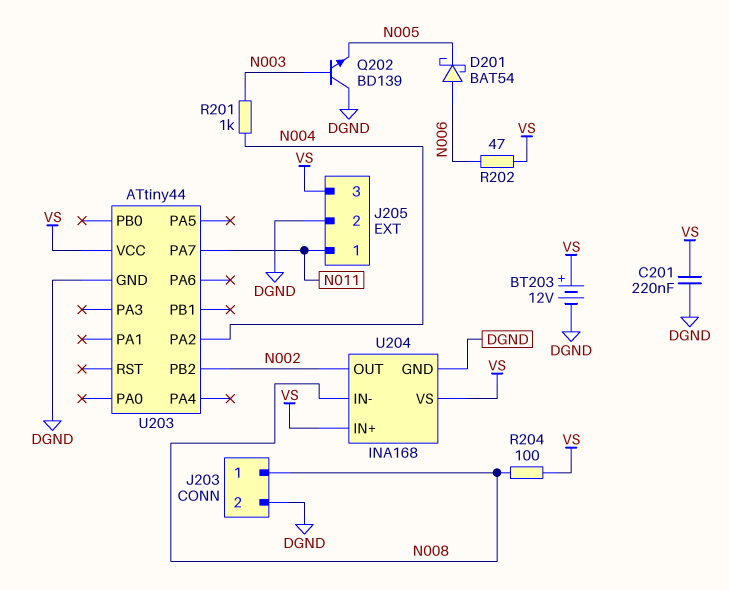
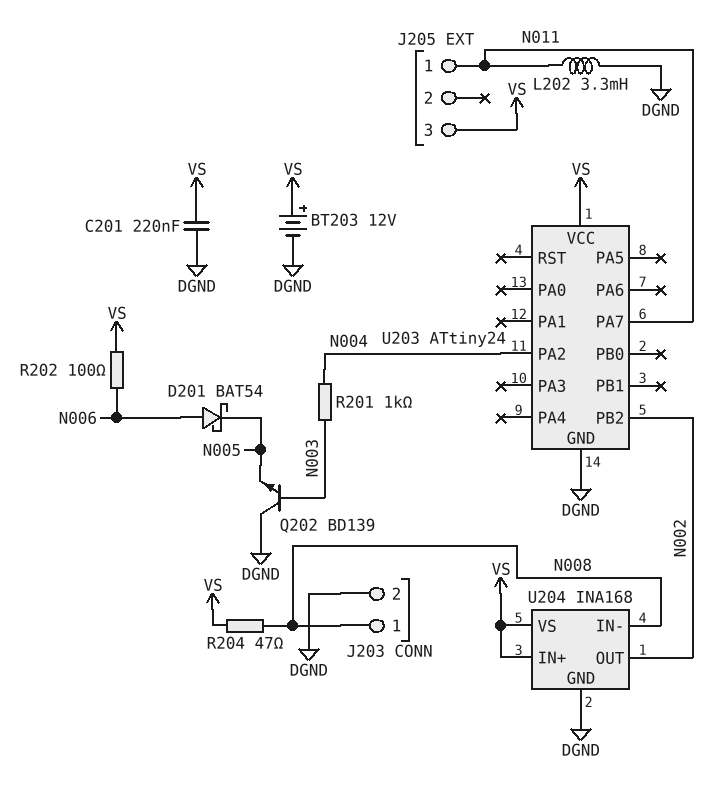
J205 pin 2: DGND -> none
L202: none -> 3.3mH (DGND, N011)
R202: 47 (N006, VS) -> 100 (N006, VS)
R204: 100 (N008, VS) -> 47 (N008, VS)
U203: ATtiny44 -> ATtiny24

